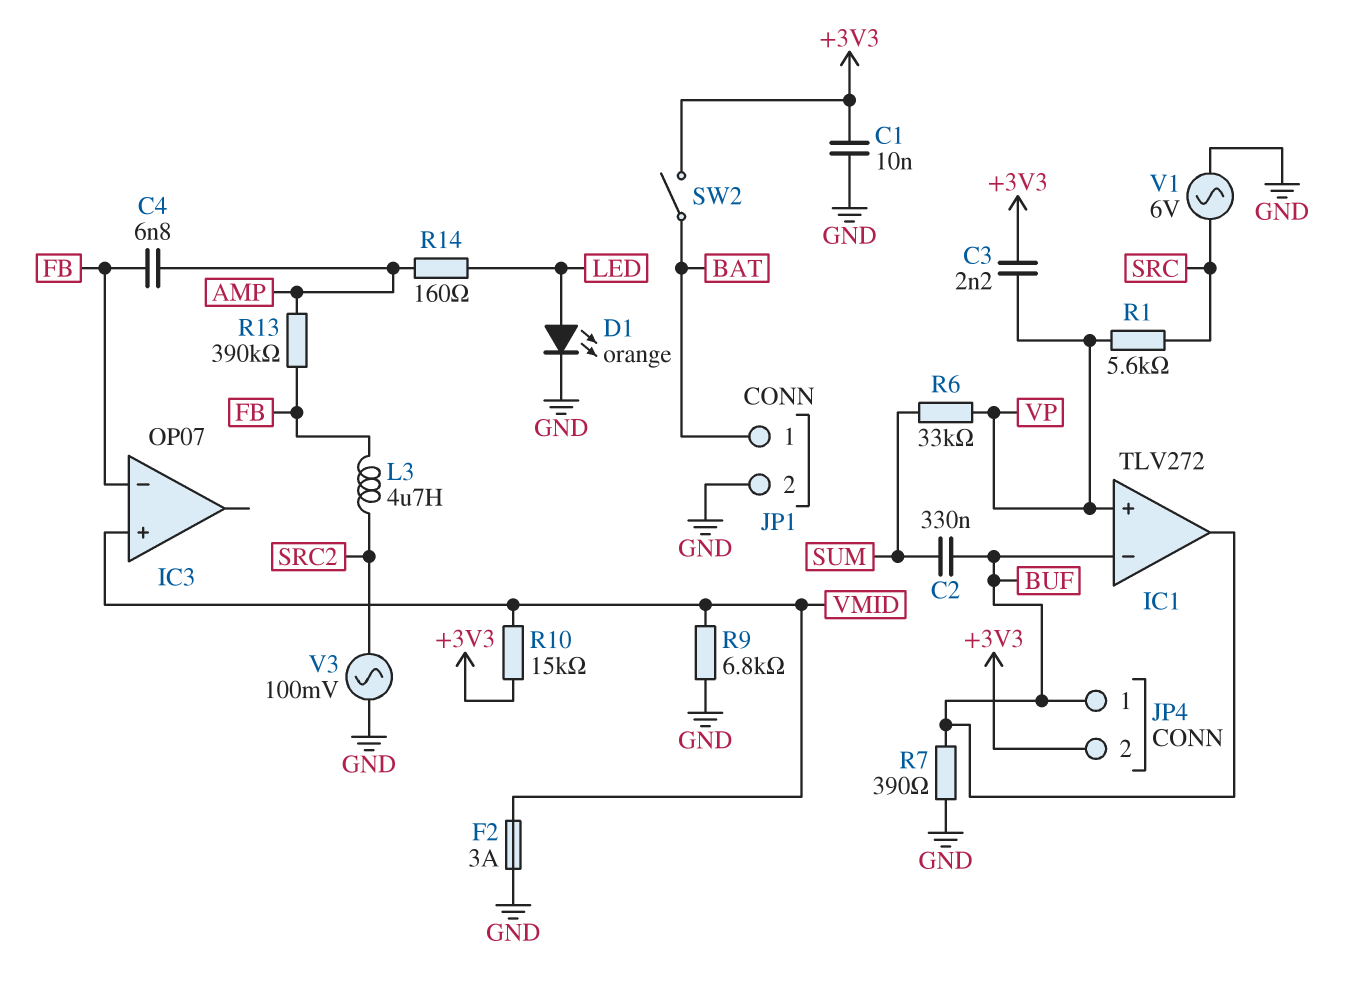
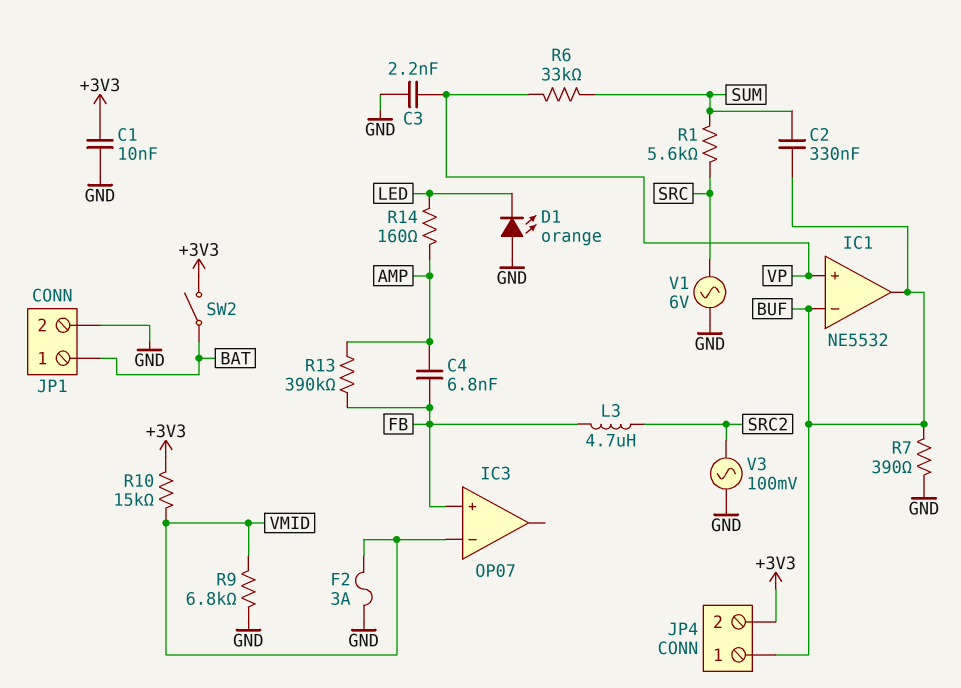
C3: 2.2nF (+3V3, VP) -> 2.2nF (GND, VP)
D1: LED orange (A LED, K GND) -> LED orange (A GND, K LED)
IC1: TLV272 -> NE5532
IC3 pin in+: VMID -> FB
IC3 pin in-: FB -> VMID
R1: 5.6k (SRC, VP) -> 5.6k (SRC, SUM)

